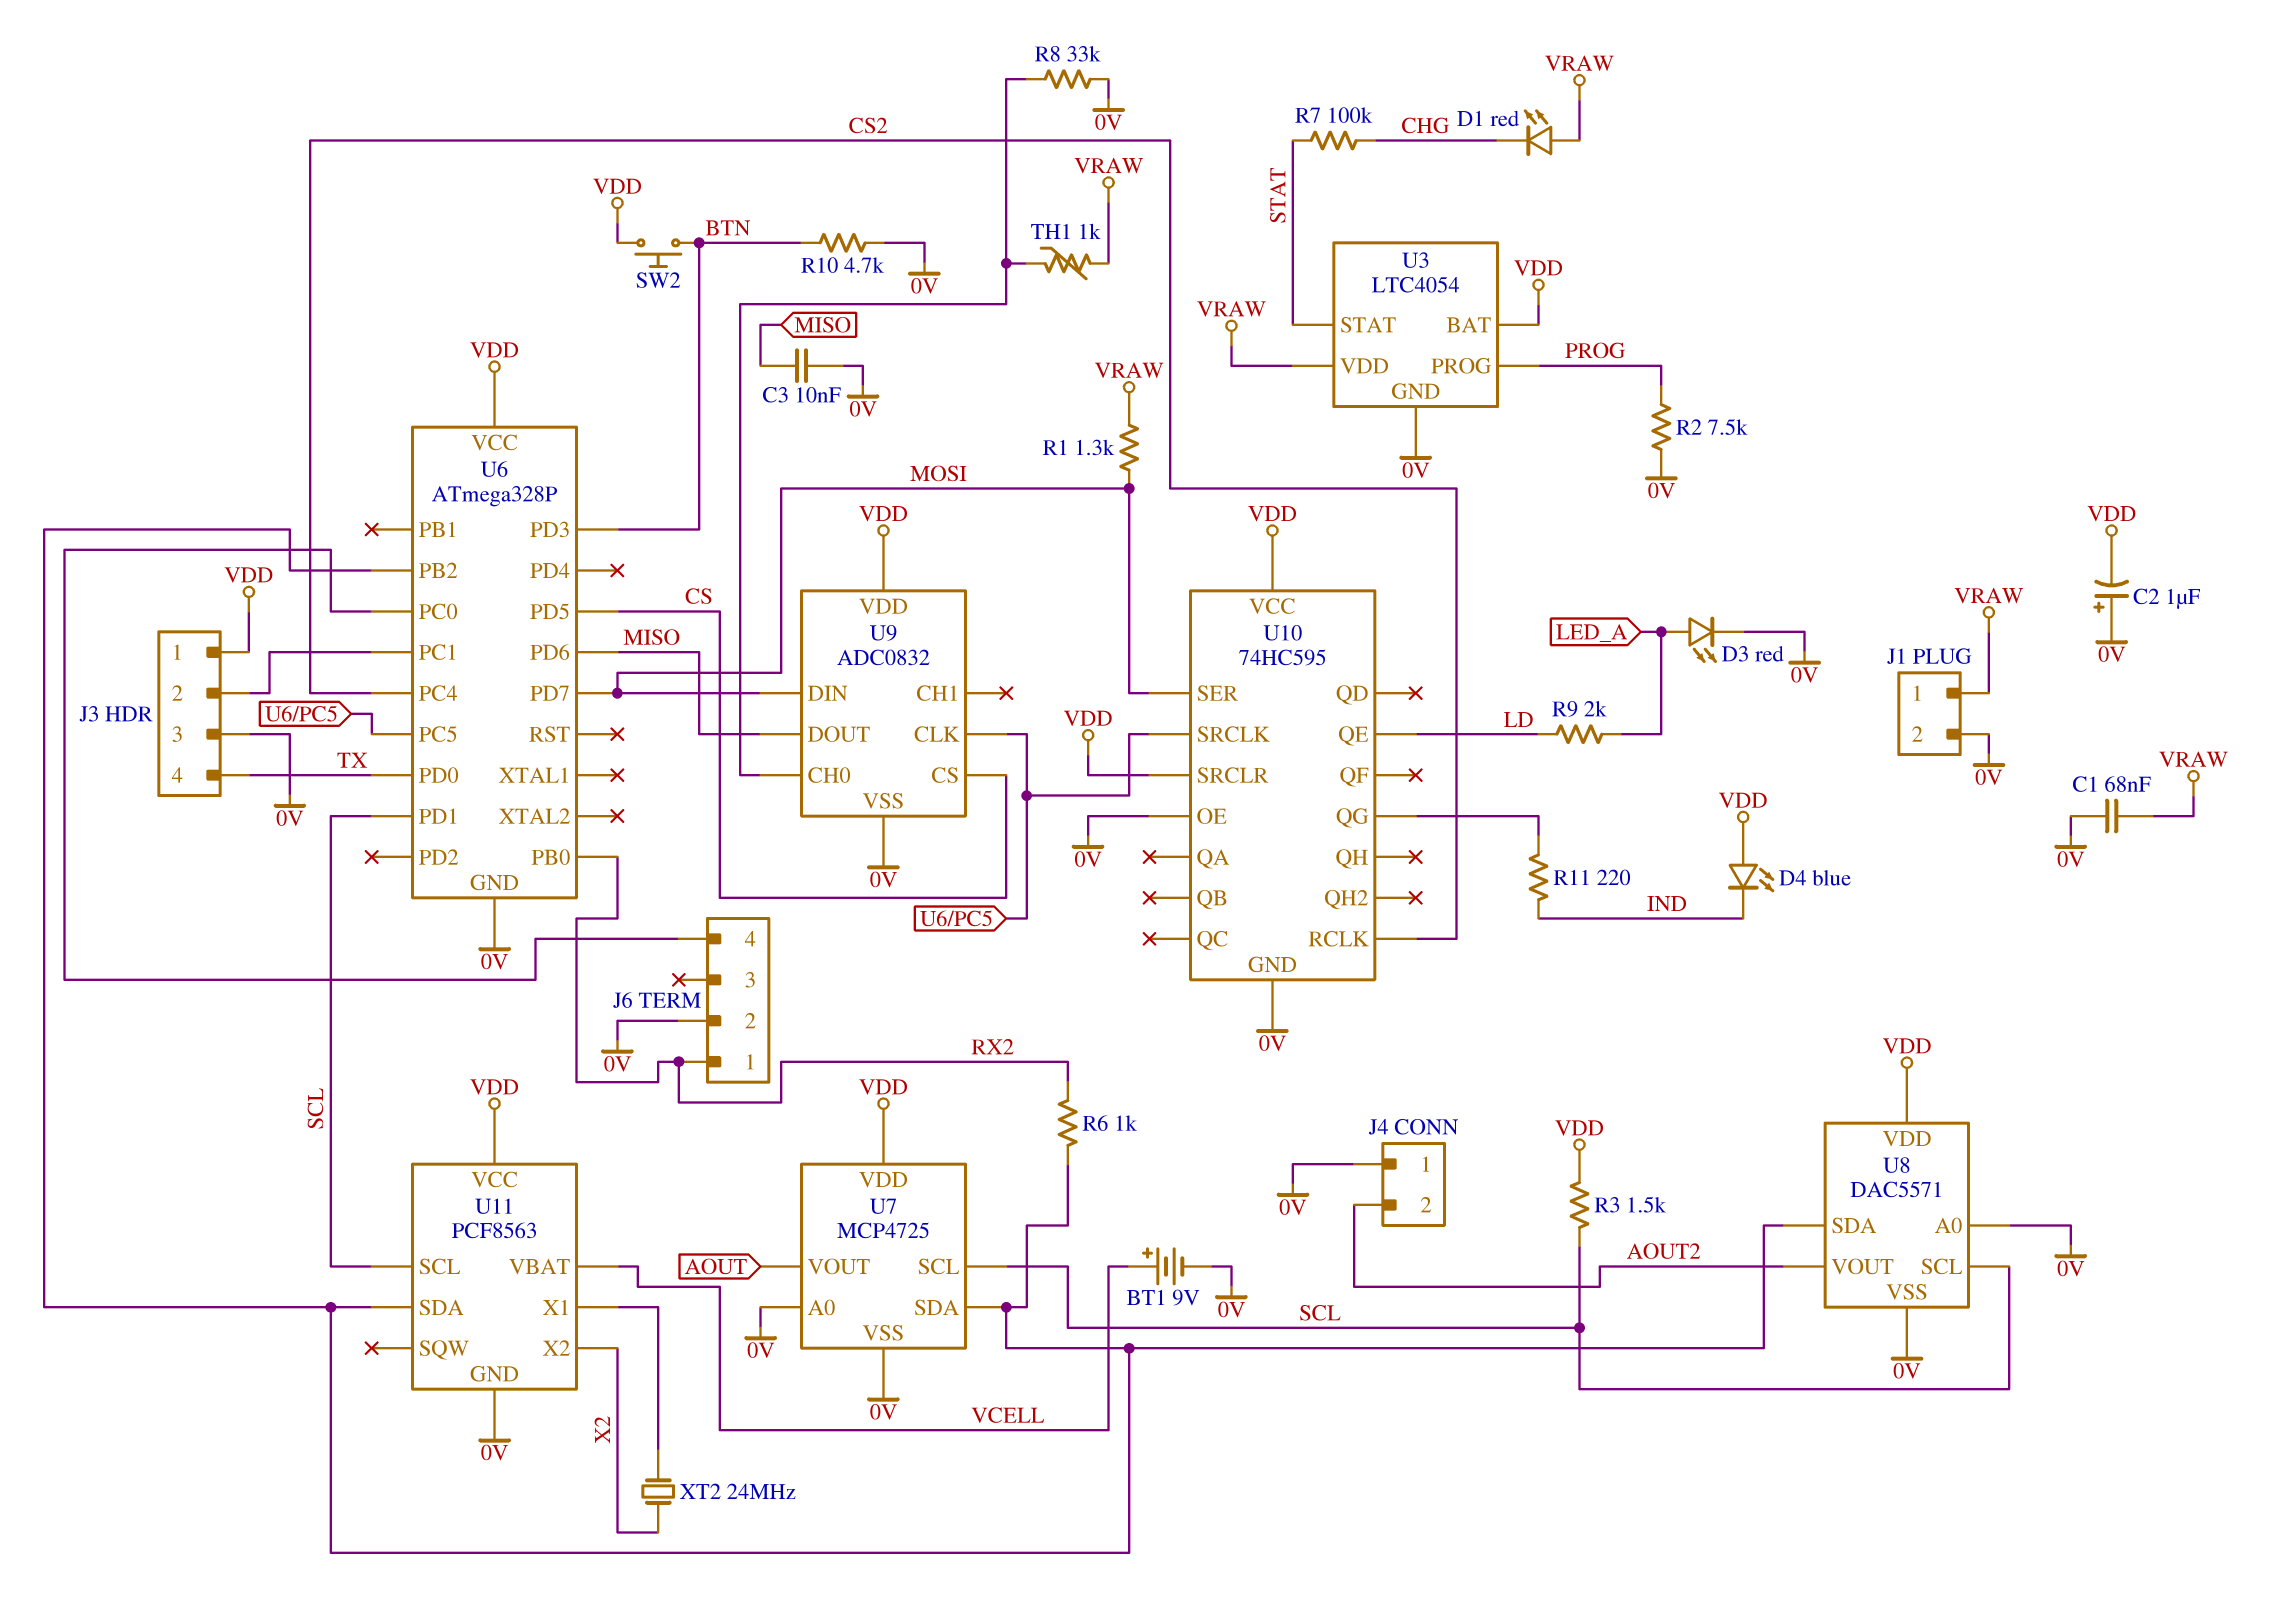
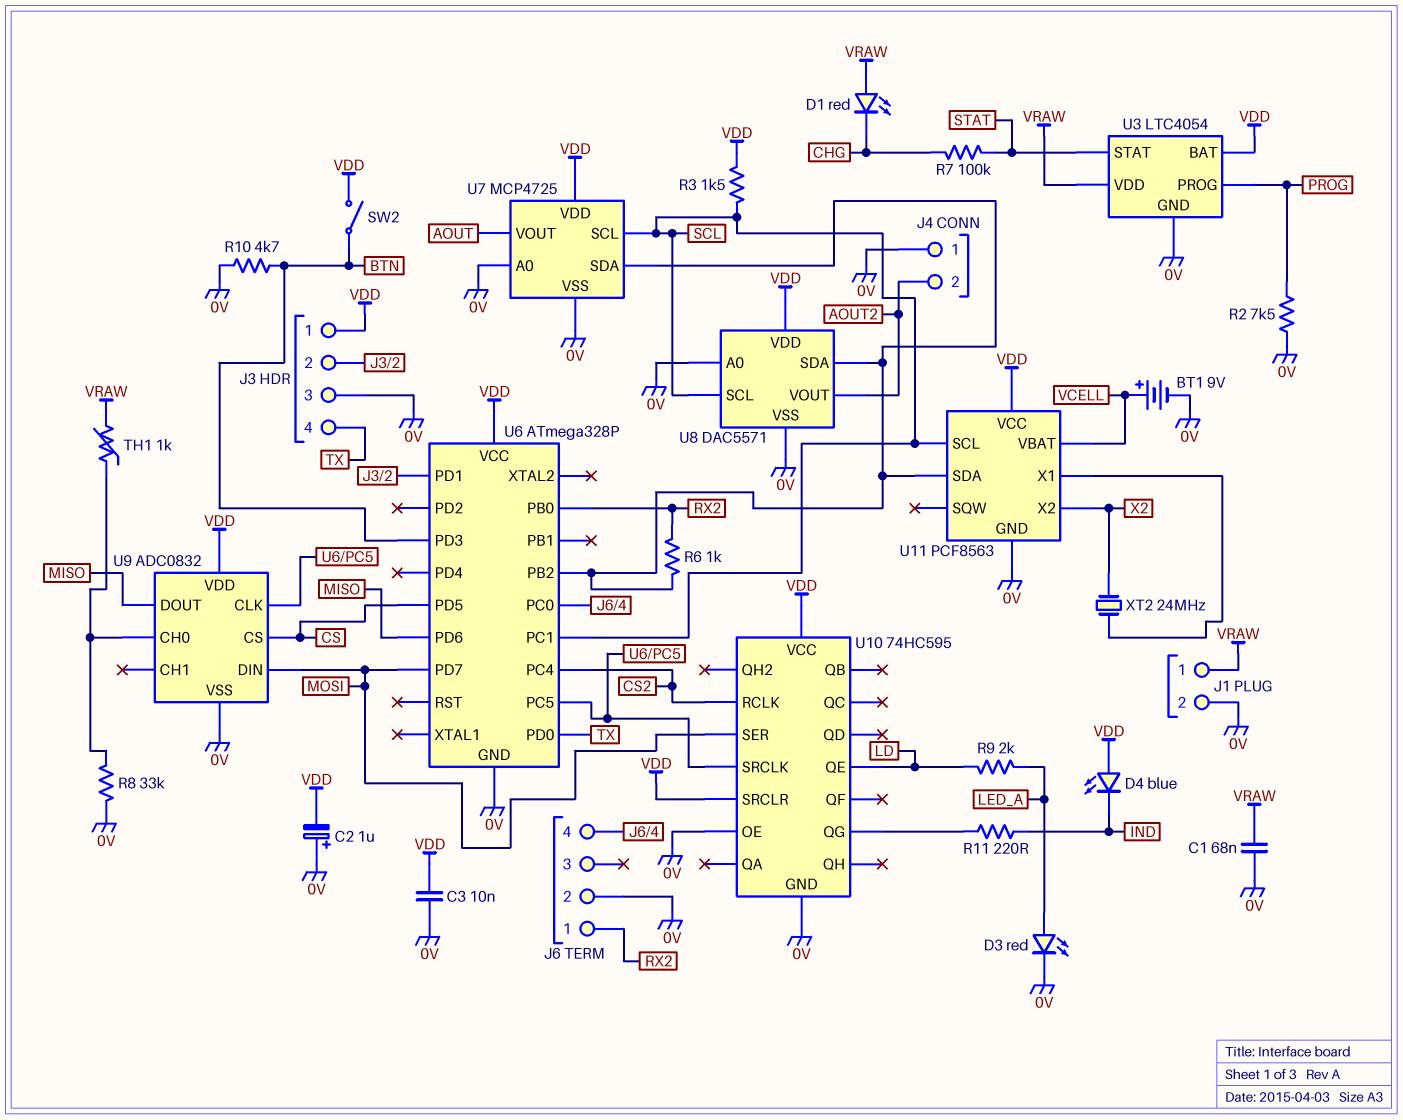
C3: 10nF (0V, MISO) -> 10nF (0V, VDD)
R1: 1.3k (MOSI, VRAW) -> none
SW2: button (BTN, VDD) -> switch (BTN, VDD)
U6 pin PC1: J3/2 -> SCL
U6 pin PD1: SCL -> J3/2

